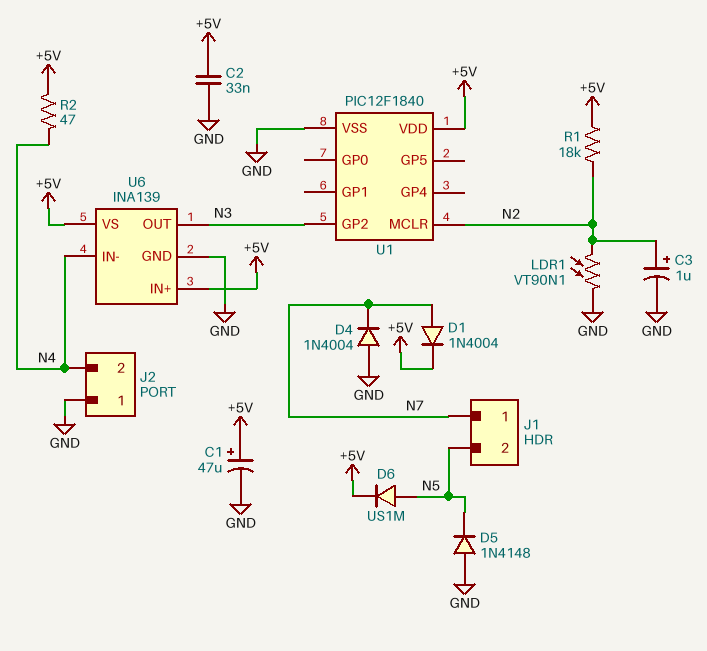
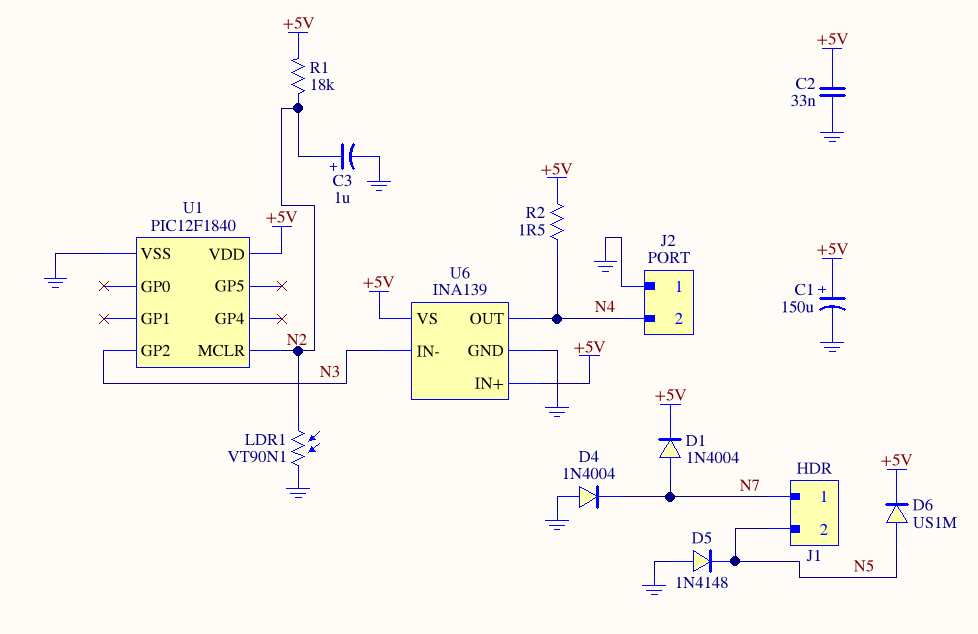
C1: 47uF (plus +5V, minus GND) -> 150uF (plus +5V, minus GND)
R2: 47 (+5V, N4) -> 1.5 (+5V, N4)
U6 pin IN-: N4 -> N3
U6 pin OUT: N3 -> N4

